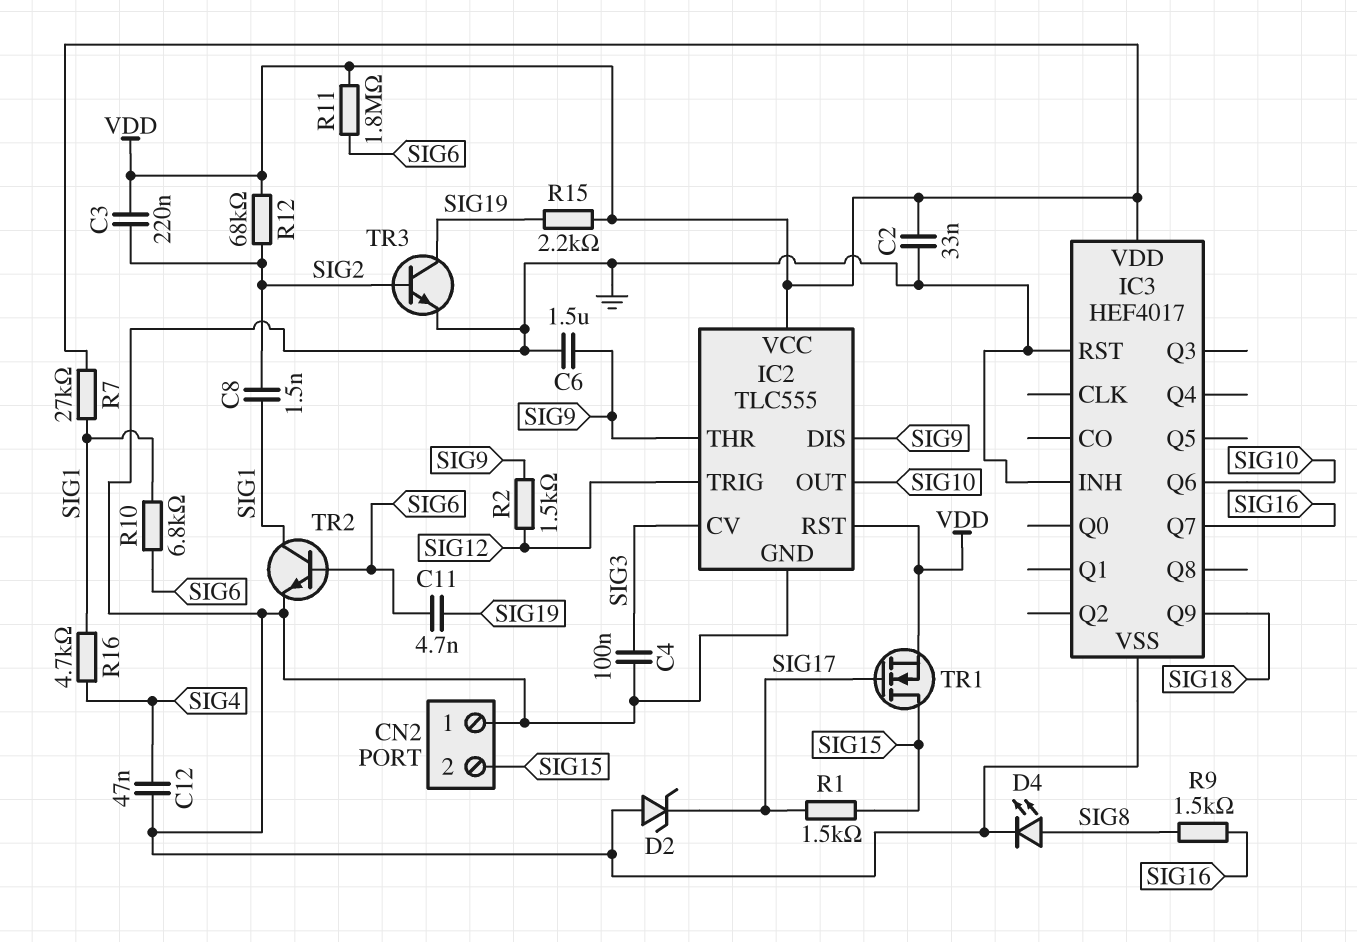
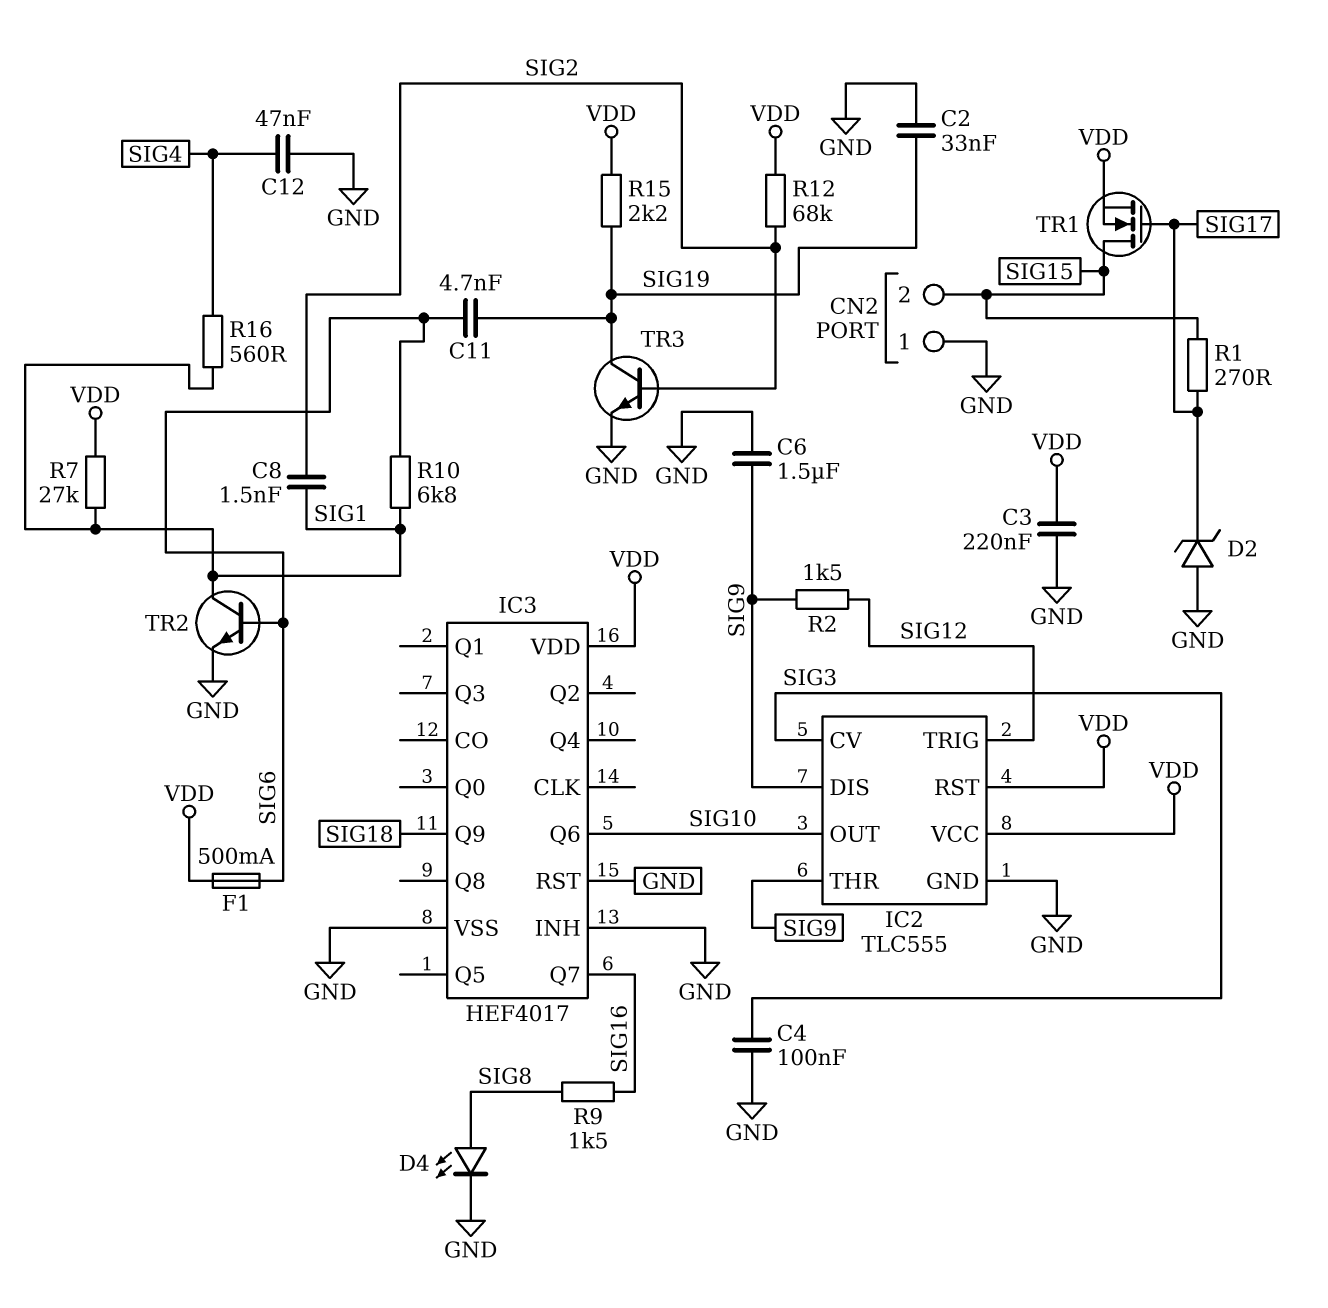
C2: 33nF (GND, VDD) -> 33nF (GND, SIG19)
C3: 220nF (SIG2, VDD) -> 220nF (GND, VDD)
F1: none -> 500mA (SIG6, VDD)
R1: 1.5k (SIG15, SIG17) -> 270 (SIG15, SIG17)
R11: 1.8M (SIG6, VDD) -> none
R16: 4.7k (SIG1, SIG4) -> 560 (SIG1, SIG4)

